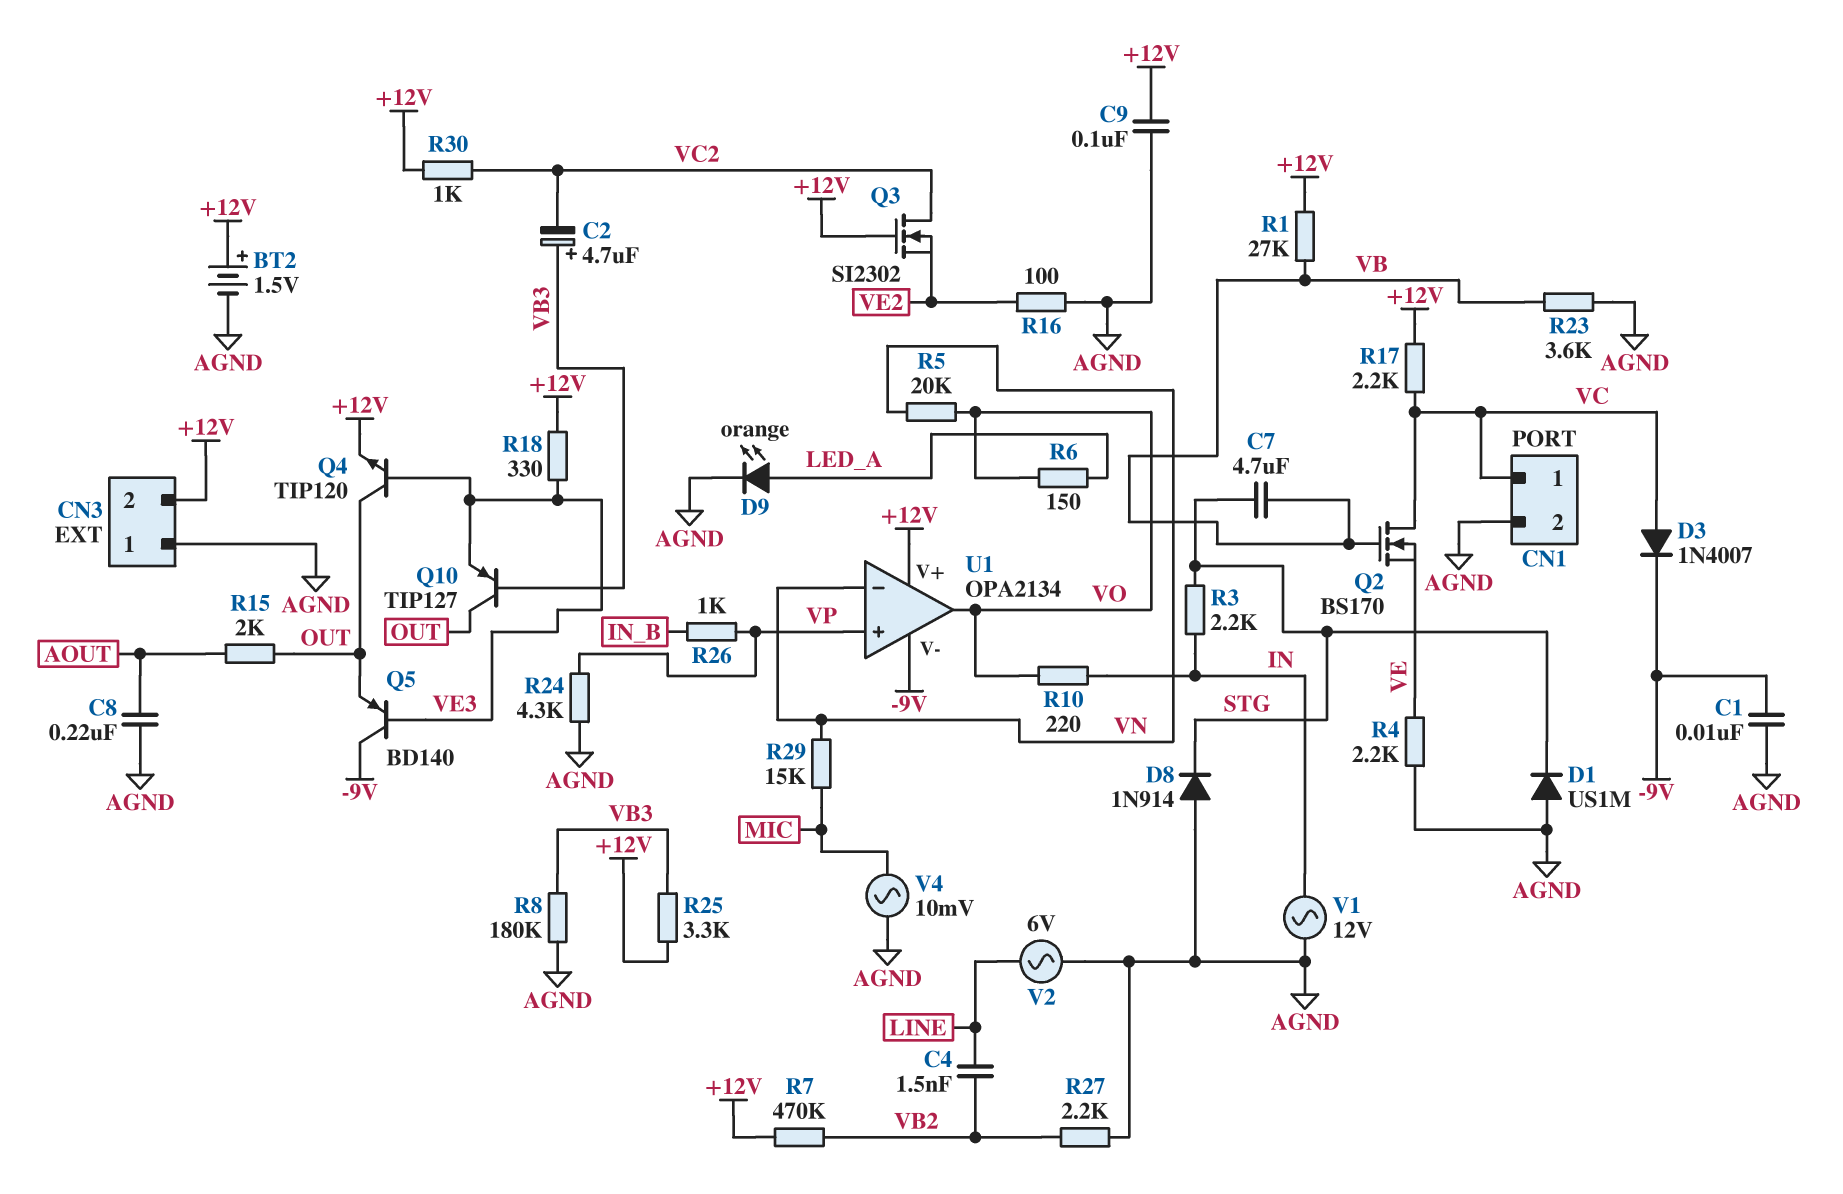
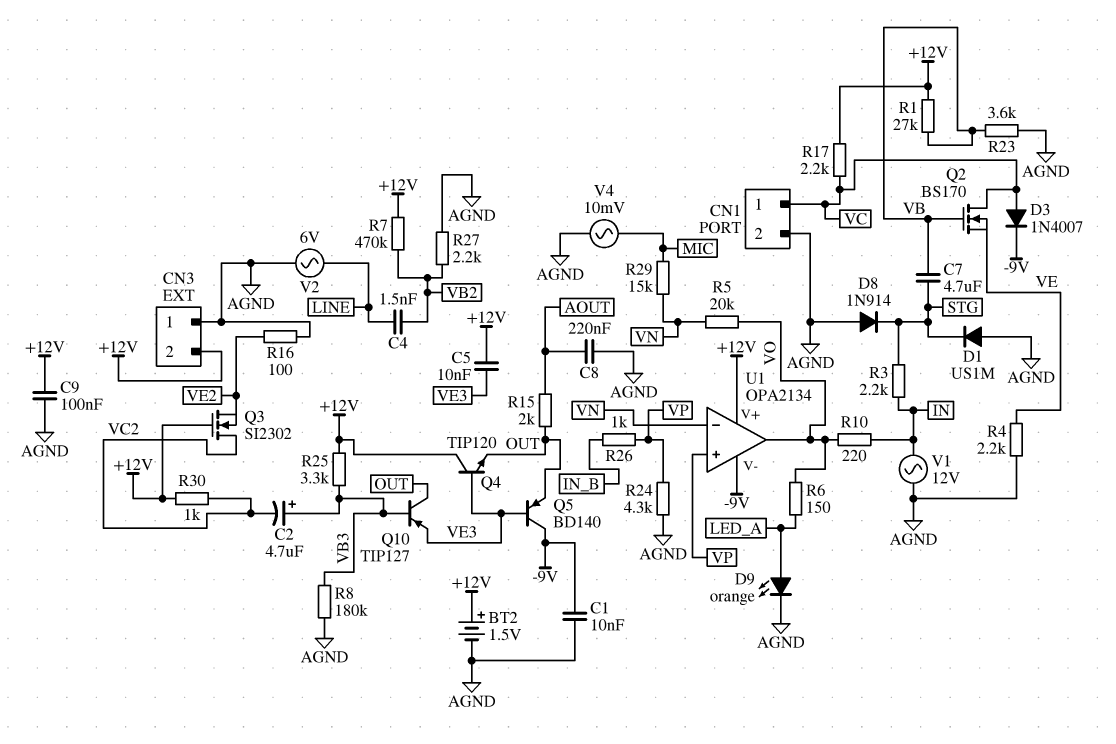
C5: none -> 10nF (+12V, VE3)
Q4: NPN TIP120 (B VE3, C OUT, E +12V) -> NPN TIP120 (B VE3, C +12V, E OUT)
R18: 330 (+12V, VE3) -> none

